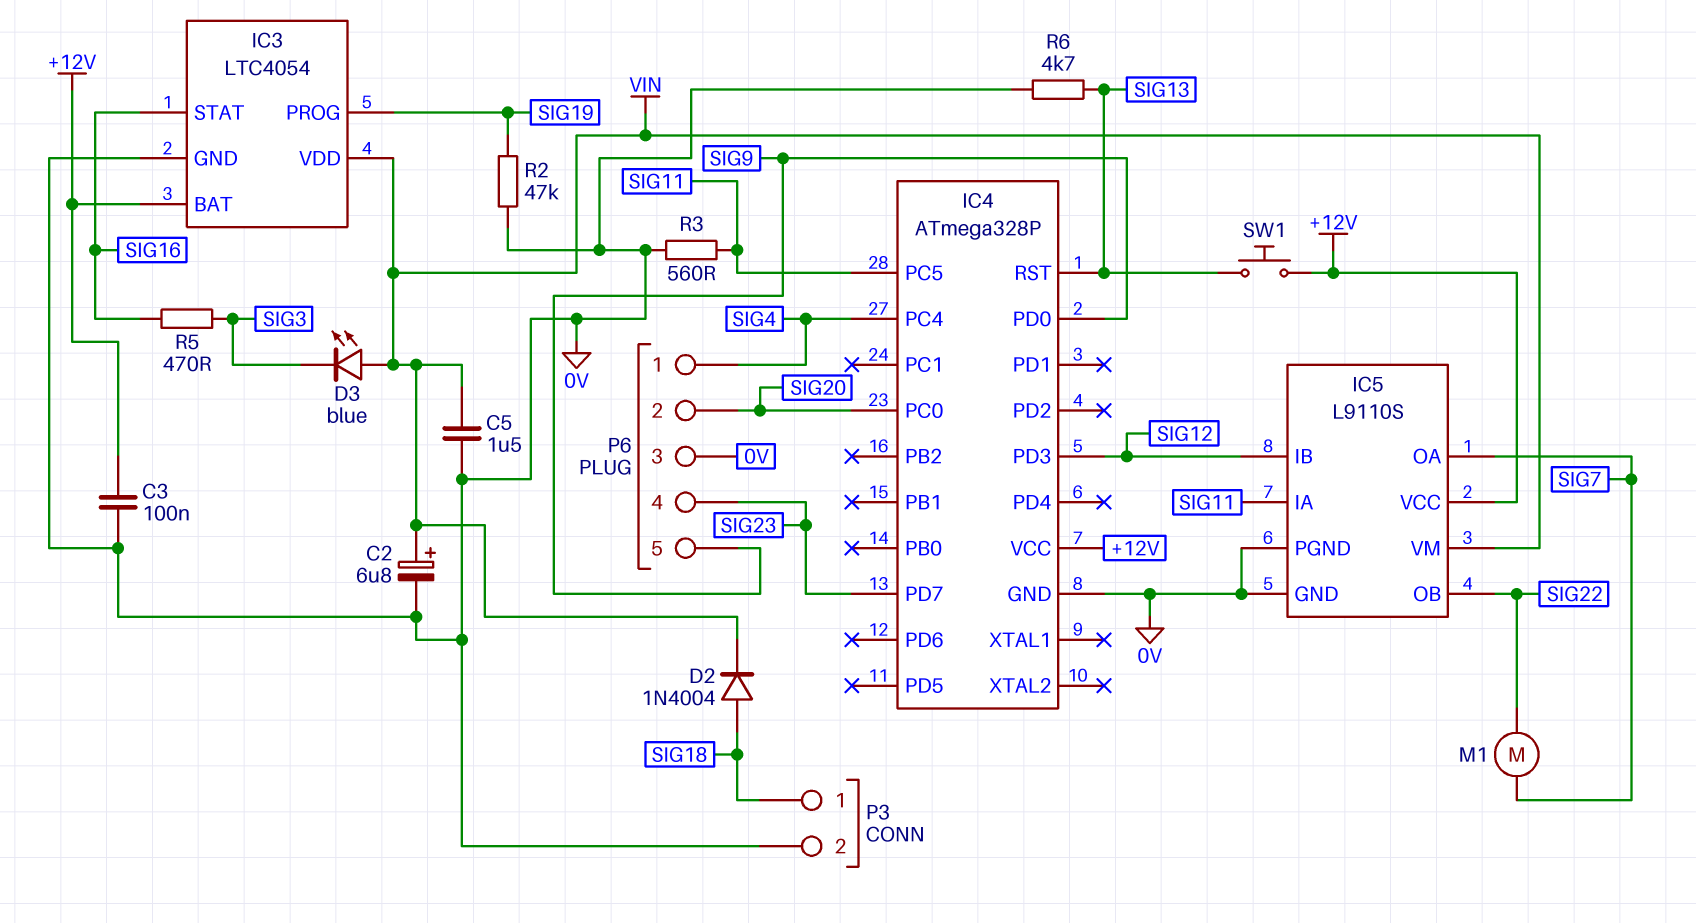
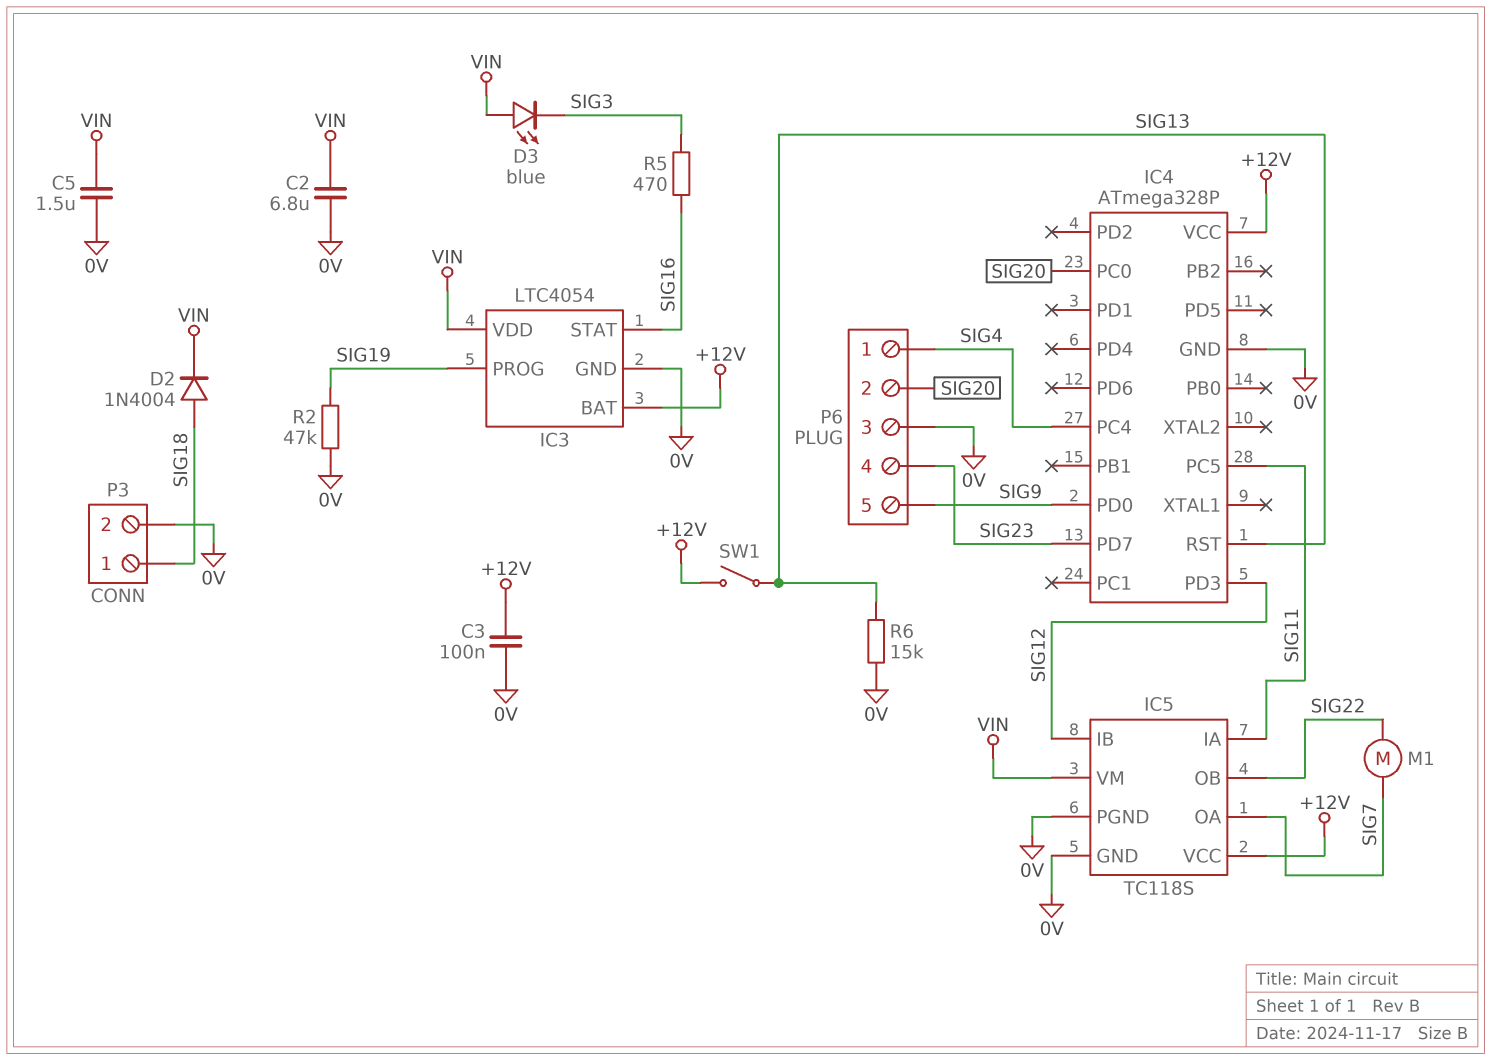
C2: 6.8uF (plus VIN, minus 0V) -> 6.8uF (0V, VIN)
IC5: L9110S -> TC118S
R3: 560 (0V, SIG11) -> none
R6: 4.7k (0V, SIG13) -> 15k (0V, SIG13)
SW1: button (+12V, SIG13) -> switch (+12V, SIG13)

